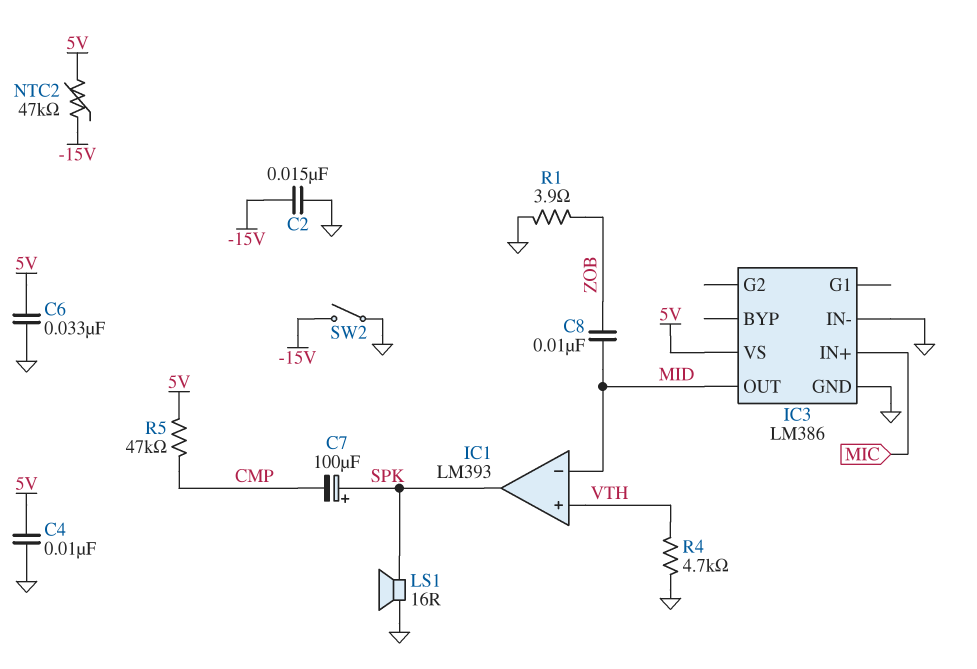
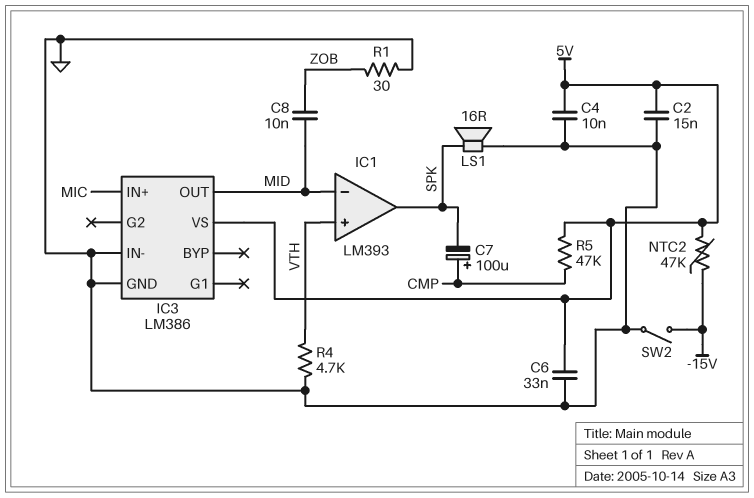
C2: 15nF (-15V, GND) -> 15nF (5V, GND)
C7: 100uF (plus SPK, minus CMP) -> 100uF (plus CMP, minus SPK)
R1: 3.9 (GND, ZOB) -> 30 (GND, ZOB)

